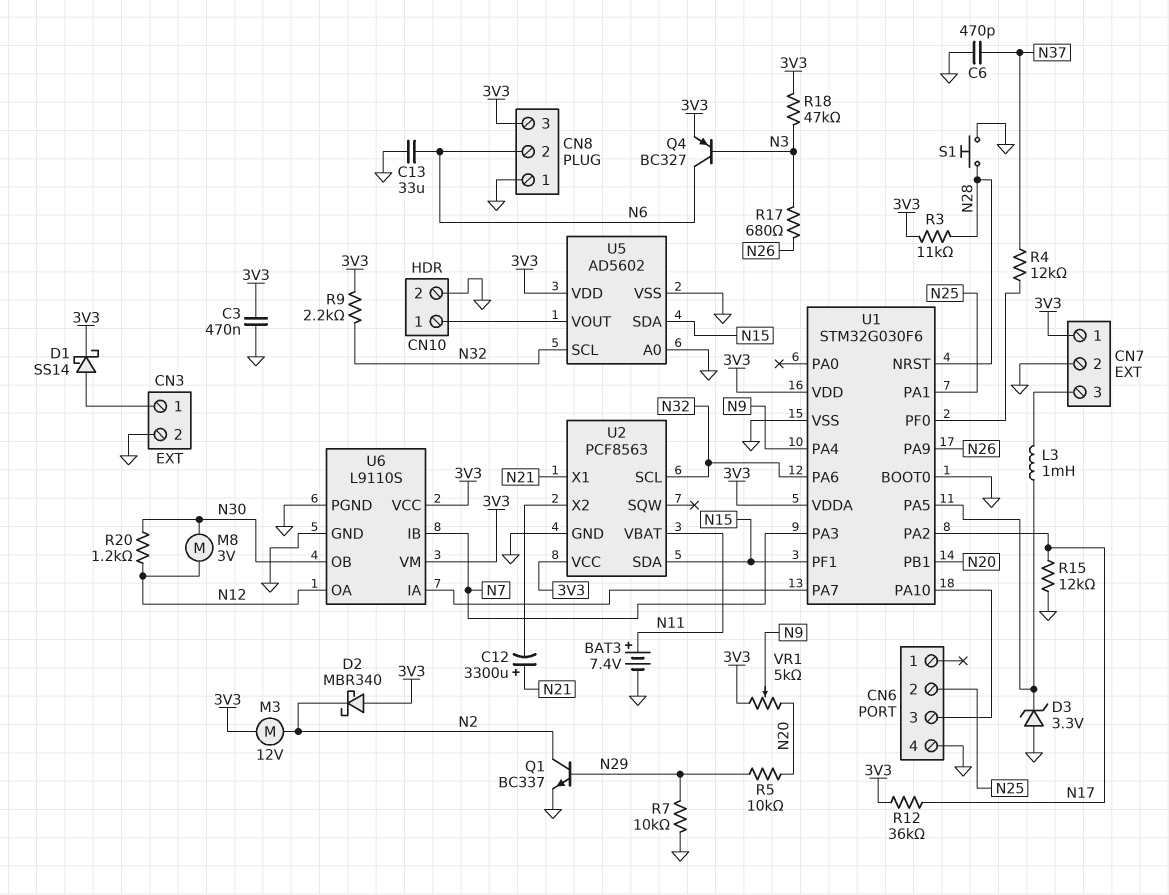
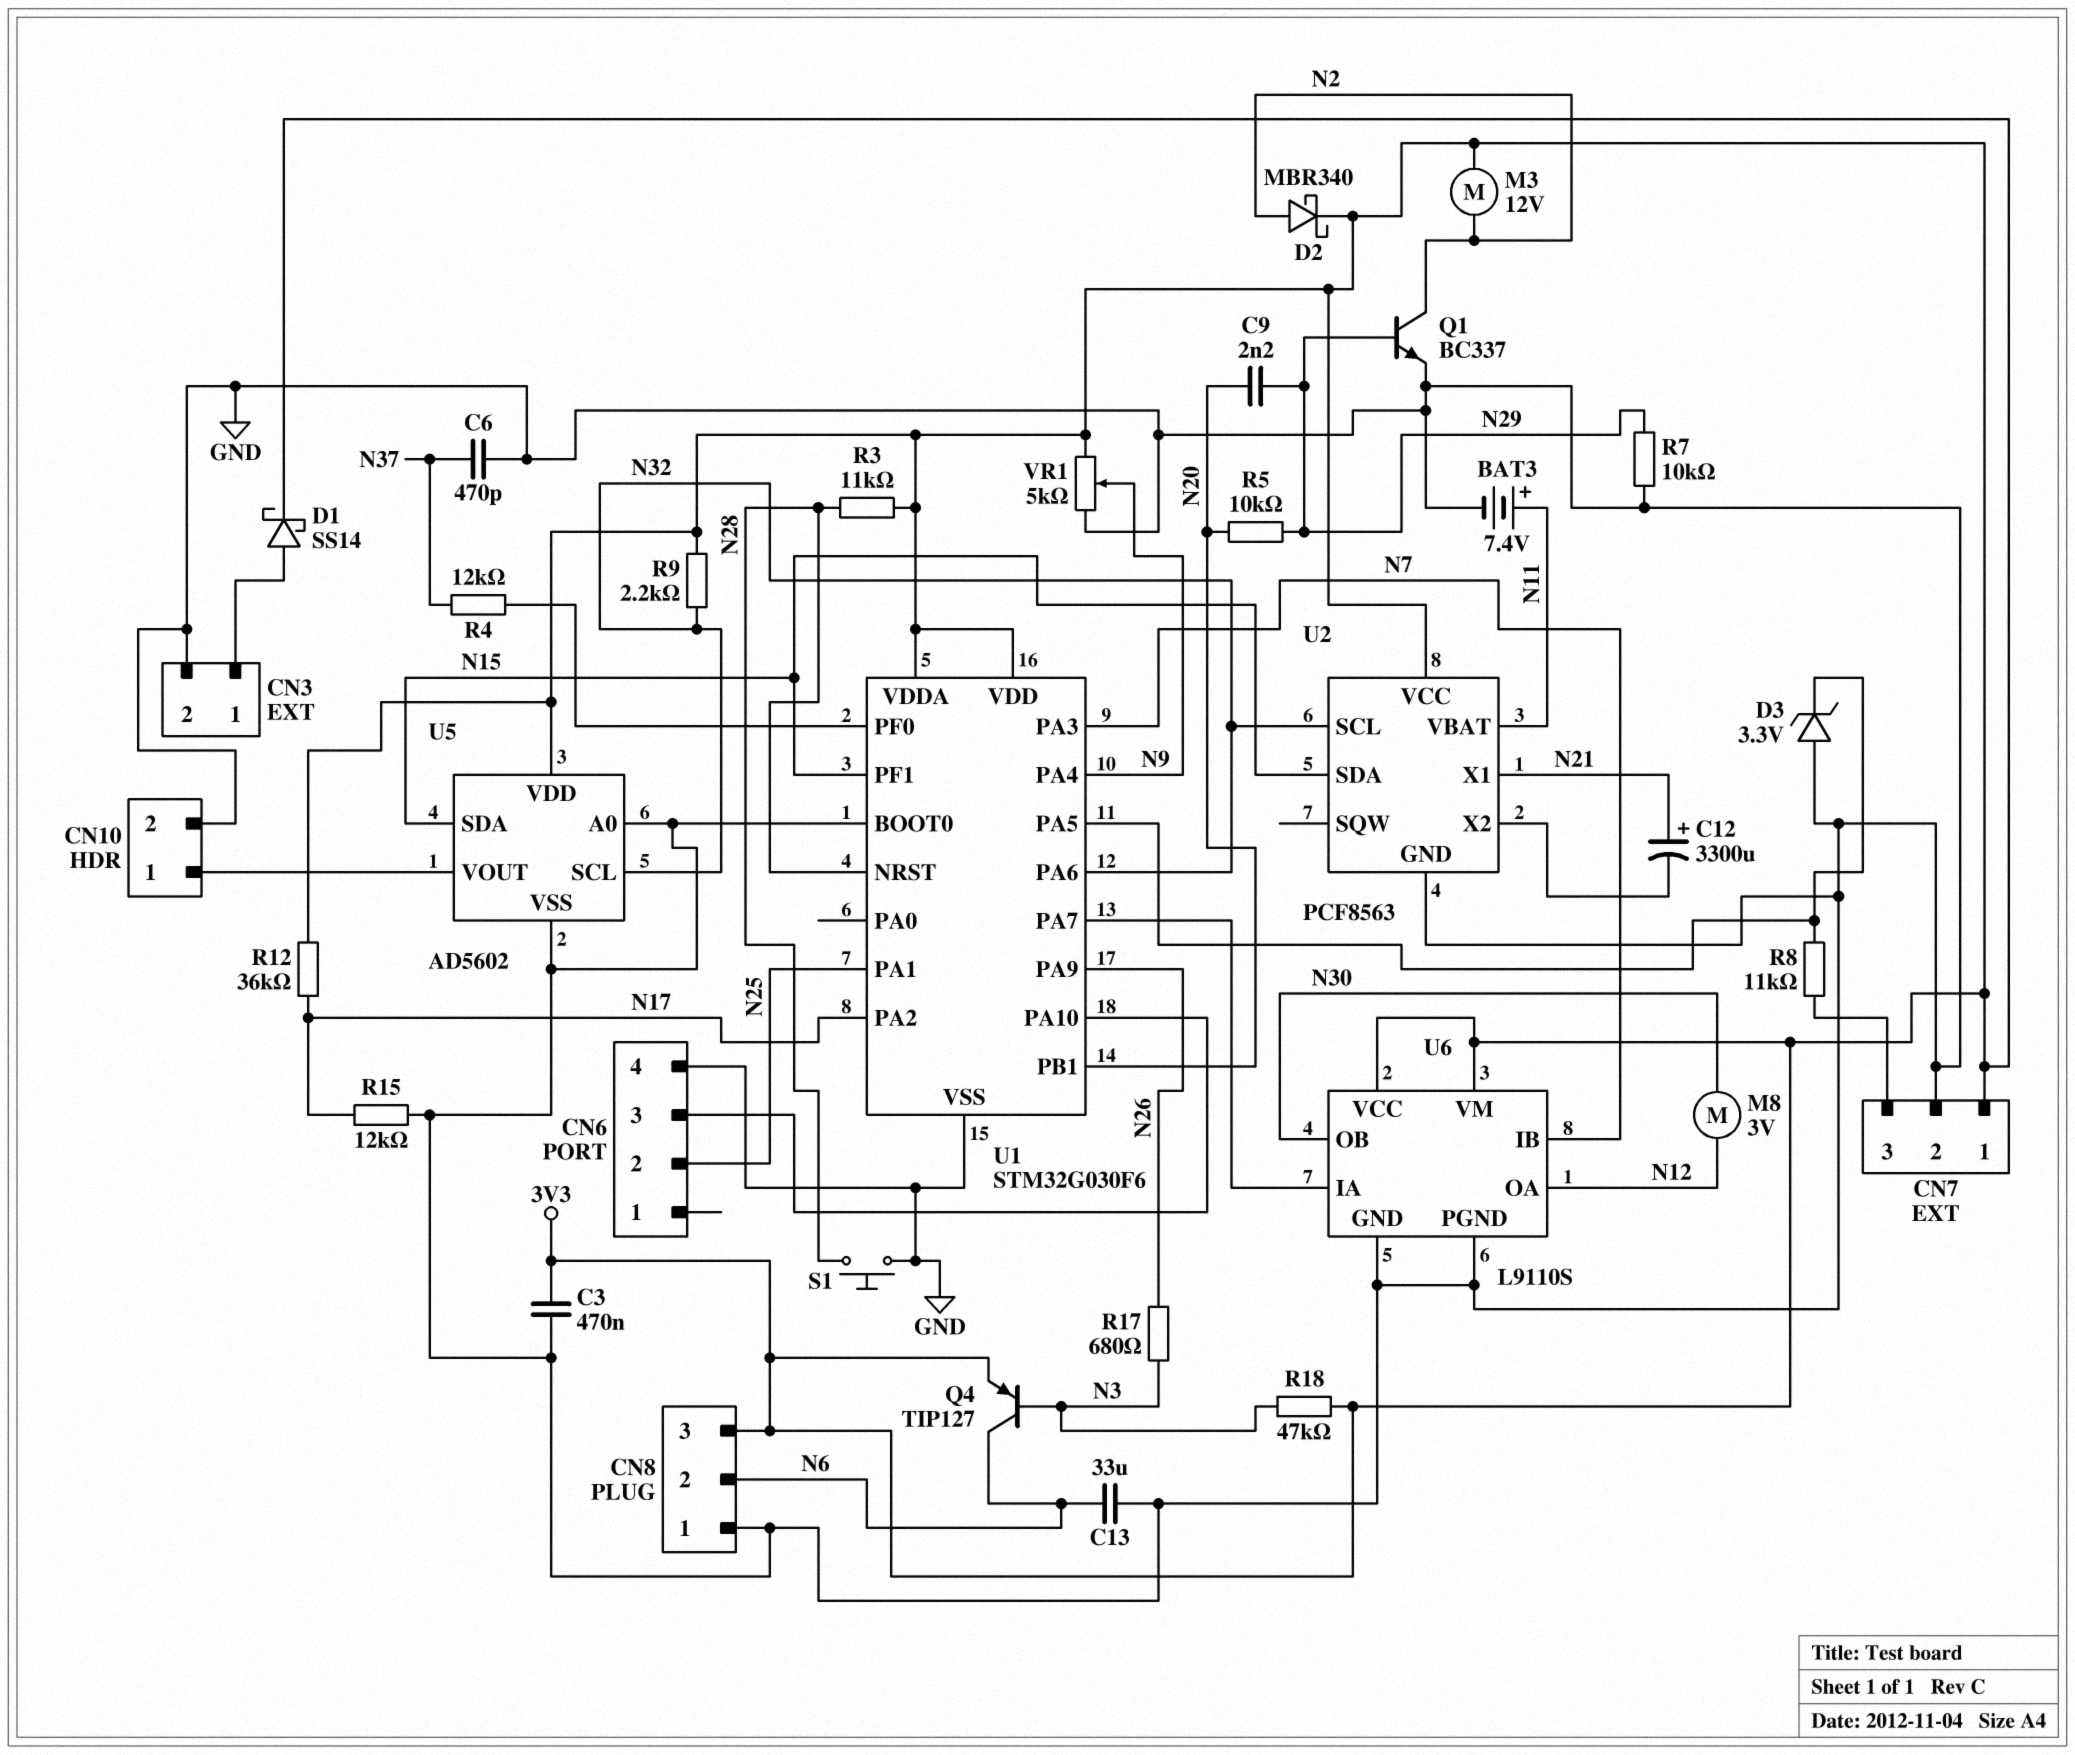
C9: none -> 2.2nF (N20, N29)
D2: schottky MBR340 (A 3V3, K N2) -> schottky MBR340 (A N2, K 3V3)
L3: 1mH (CN7/3, U1/PA5) -> none
Q4: PNP BC327 (B N3, C N6, E 3V3) -> PNP TIP127 (B N3, C N6, E 3V3)
R8: none -> 11k (CN7/3, U1/PA5)
R20: 1.2k (N12, N30) -> none
VR1: 5k (3V3, N20, wiper N9) -> 5k (3V3, GND, wiper N9)

